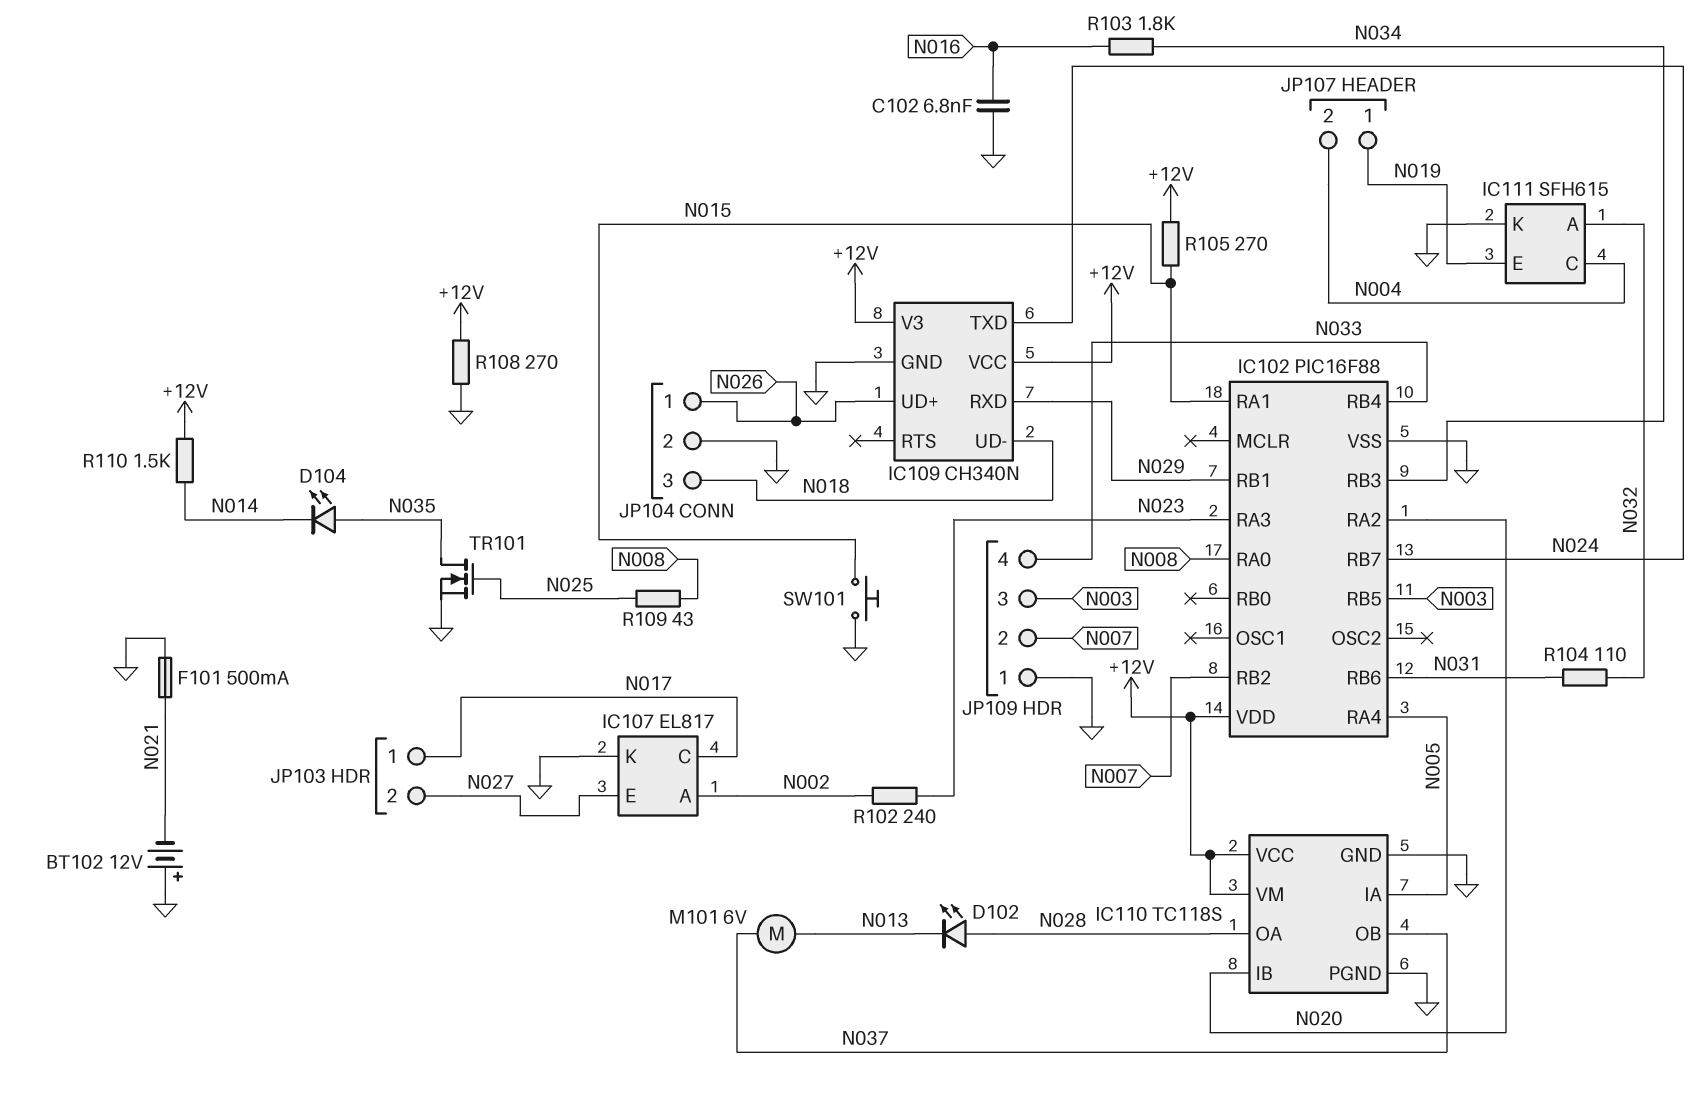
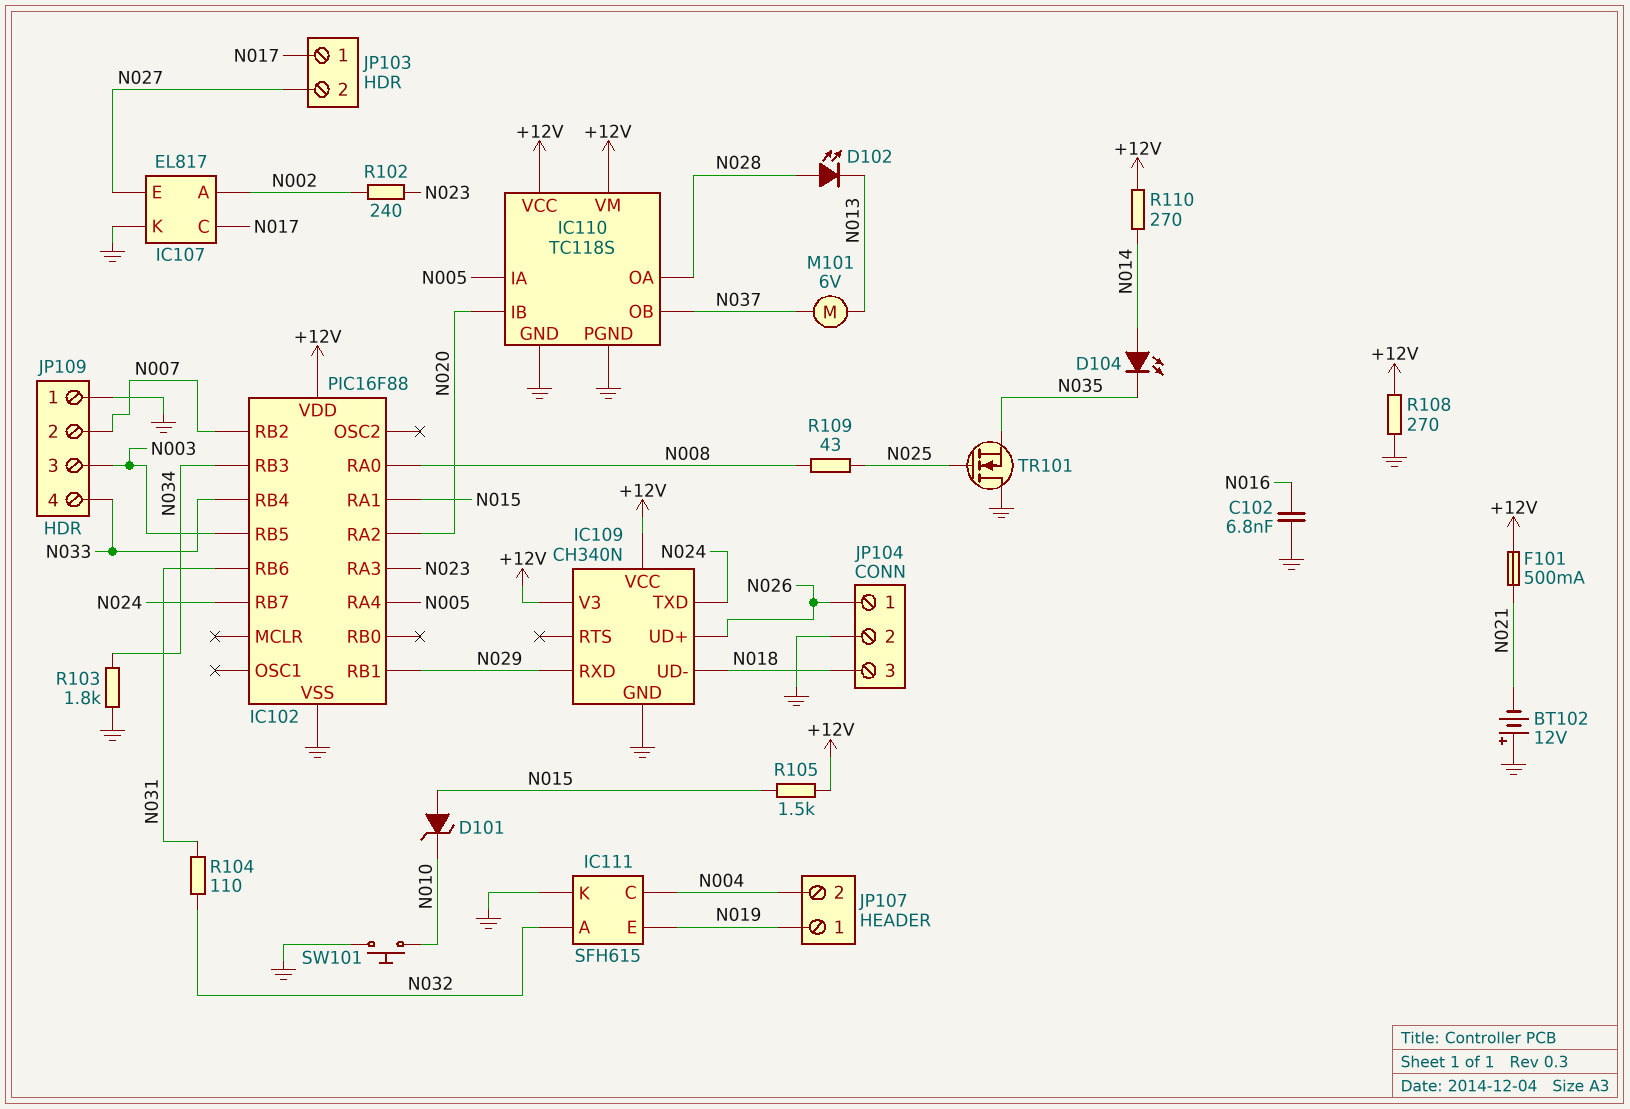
D101: none -> zener (A N015, K N010)
D104: LED (A N035, K N014) -> LED (A N014, K N035)
F101: 500mA (GND, N021) -> 500mA (+12V, N021)
R103: 1.8k (N016, N034) -> 1.8k (GND, N034)
R105: 270 (+12V, N015) -> 1.5k (+12V, N015)
R110: 1.5k (+12V, N014) -> 270 (+12V, N014)
SW101: button (GND, N015) -> button (GND, N010)
TR101: NMOS (G N025, D N035, S GND) -> NMOS (G N025, D GND, S N035)

